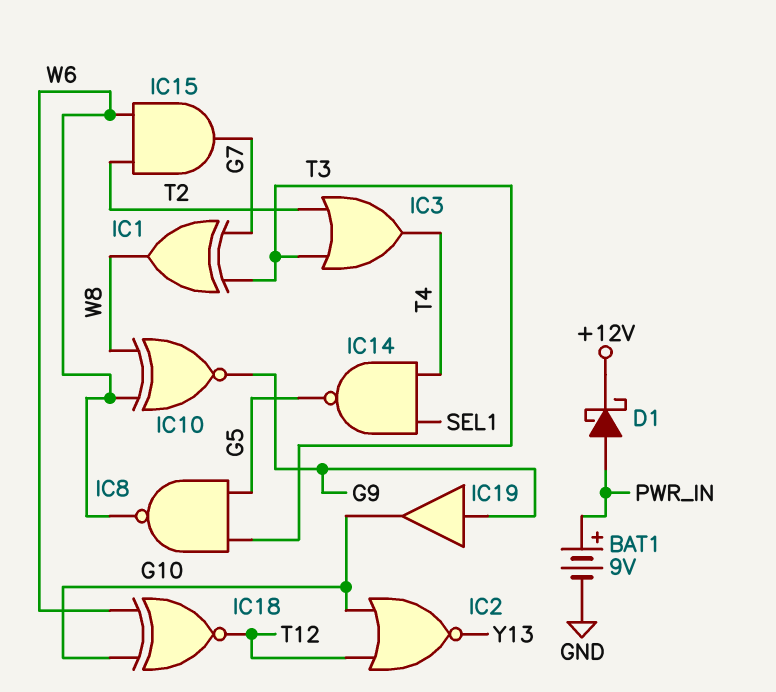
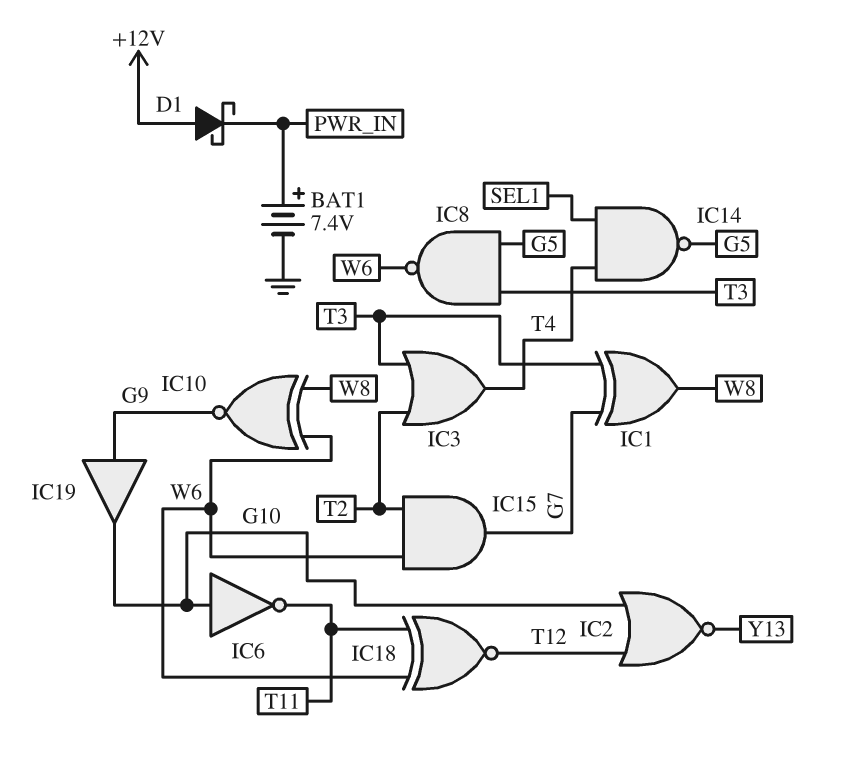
BAT1: 9V (plus PWR_IN, minus GND) -> 7.4V (plus PWR_IN, minus GND)
D1: schottky (A PWR_IN, K +12V) -> schottky (A +12V, K PWR_IN)
IC6: none -> NOT (in G10, out T11)
IC18: XNOR (in G10, in W6, out T12) -> XNOR (in T11, in W6, out T12)

